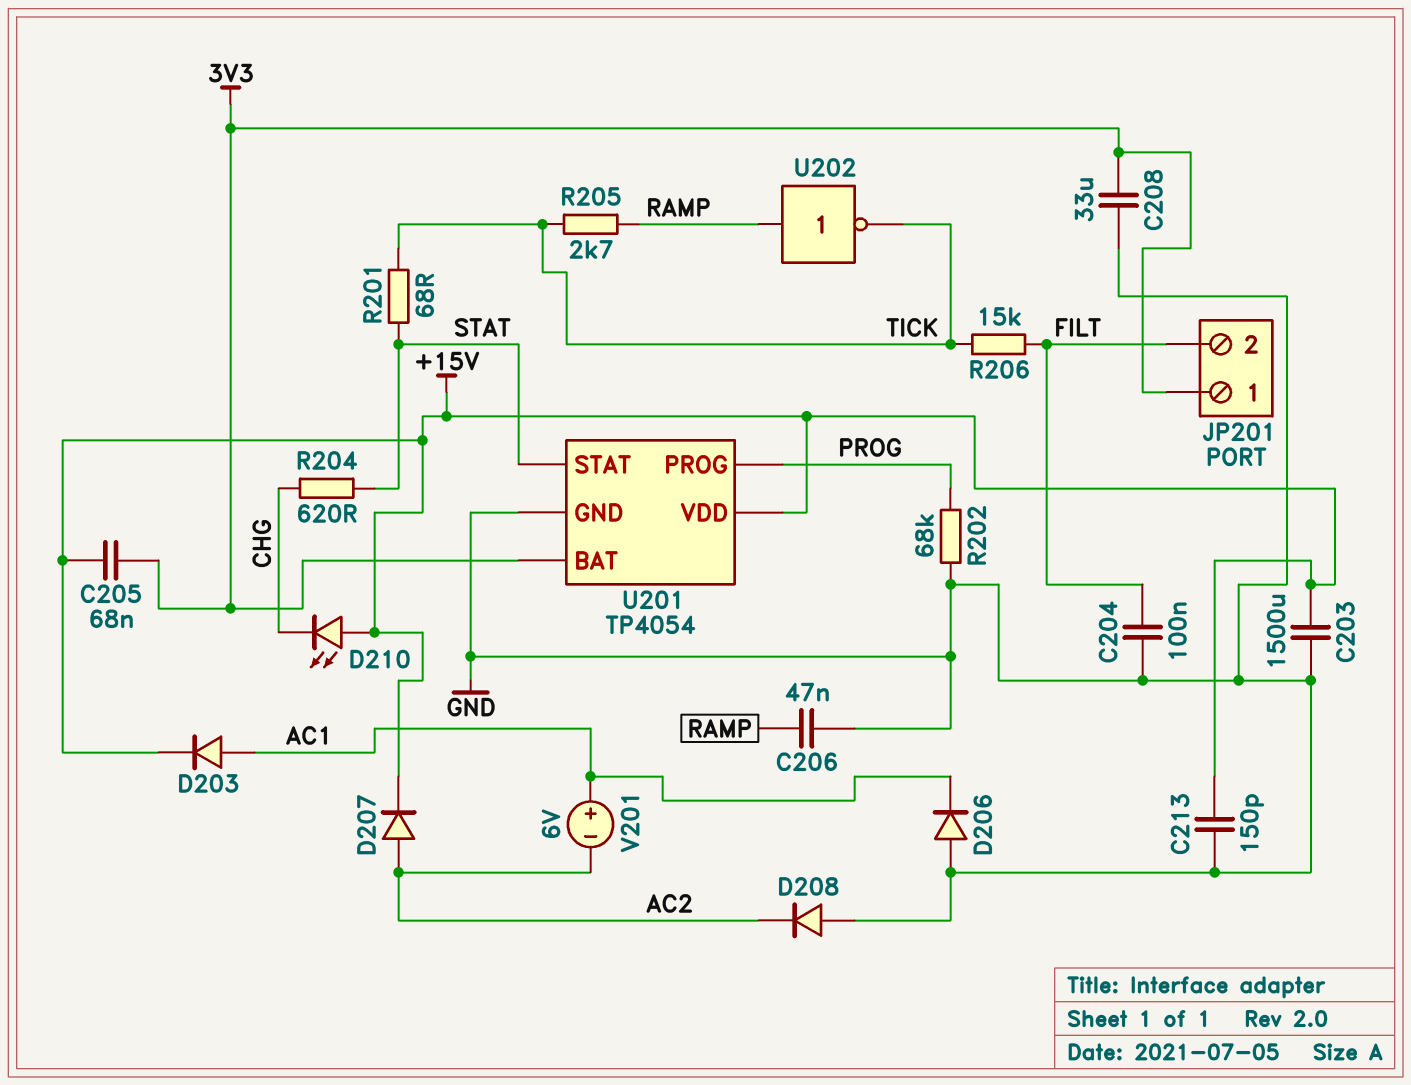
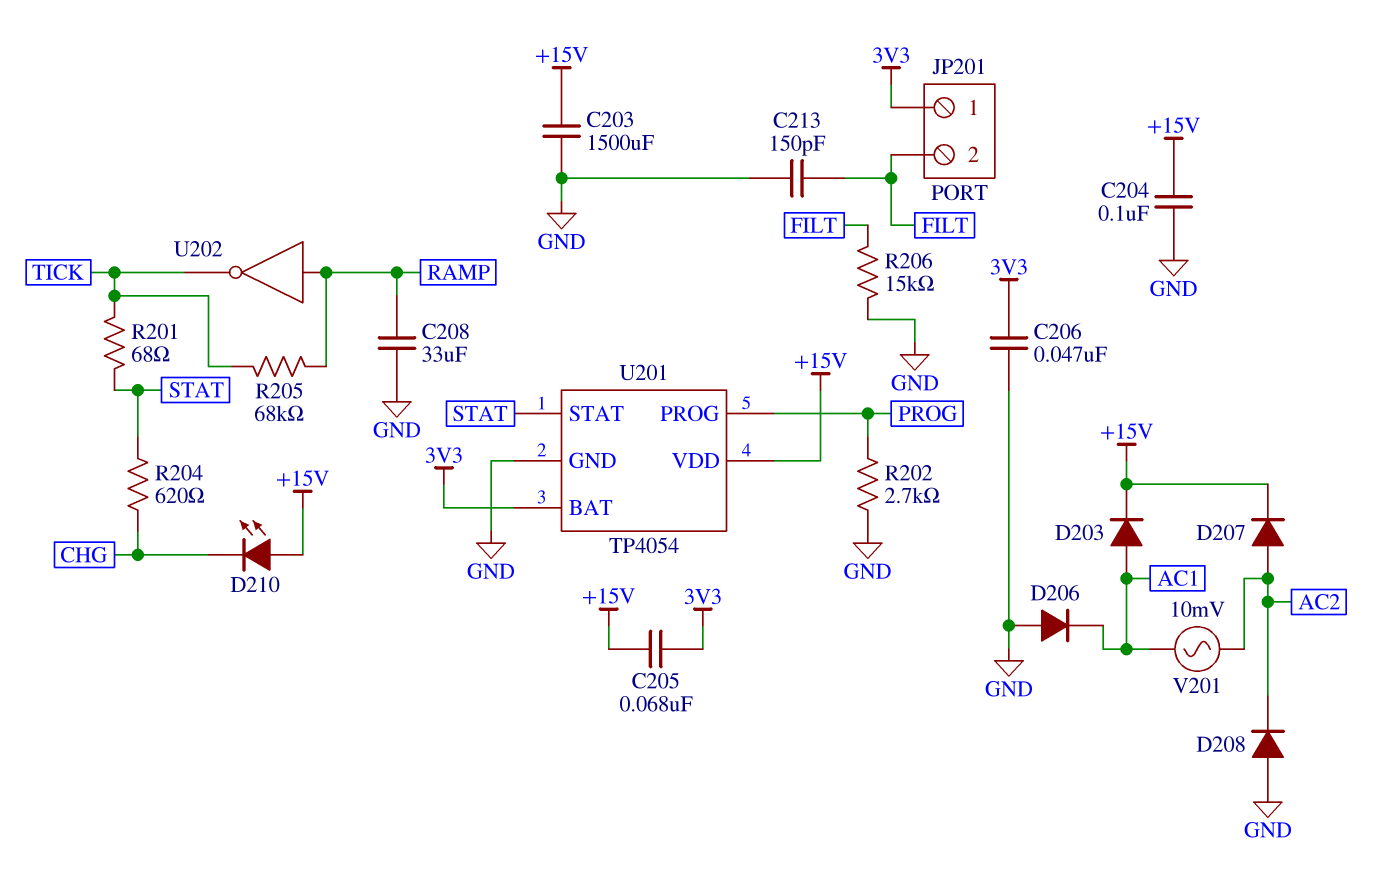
C204: 100nF (FILT, GND) -> 100nF (+15V, GND)
C206: 47nF (GND, RAMP) -> 47nF (3V3, GND)
C208: 33uF (3V3, GND) -> 33uF (GND, RAMP)
C213: 150pF (+15V, GND) -> 150pF (FILT, GND)
R202: 68k (GND, PROG) -> 2.7k (GND, PROG)
R205: 2.7k (RAMP, TICK) -> 68k (RAMP, TICK)
R206: 15k (FILT, TICK) -> 15k (FILT, GND)
V201: 6V (plus AC1, minus AC2) -> AC 10mV (AC1, AC2)

